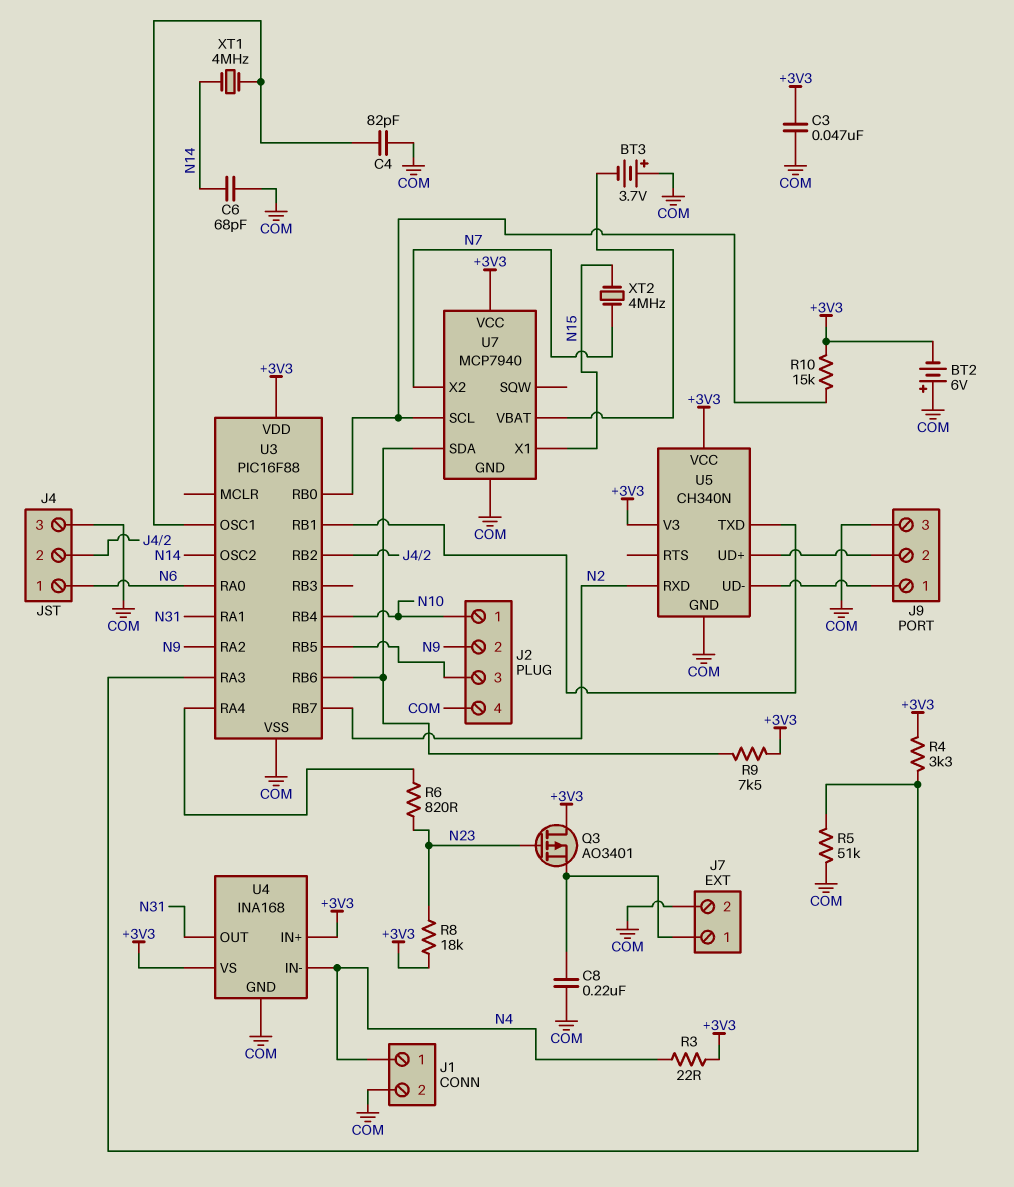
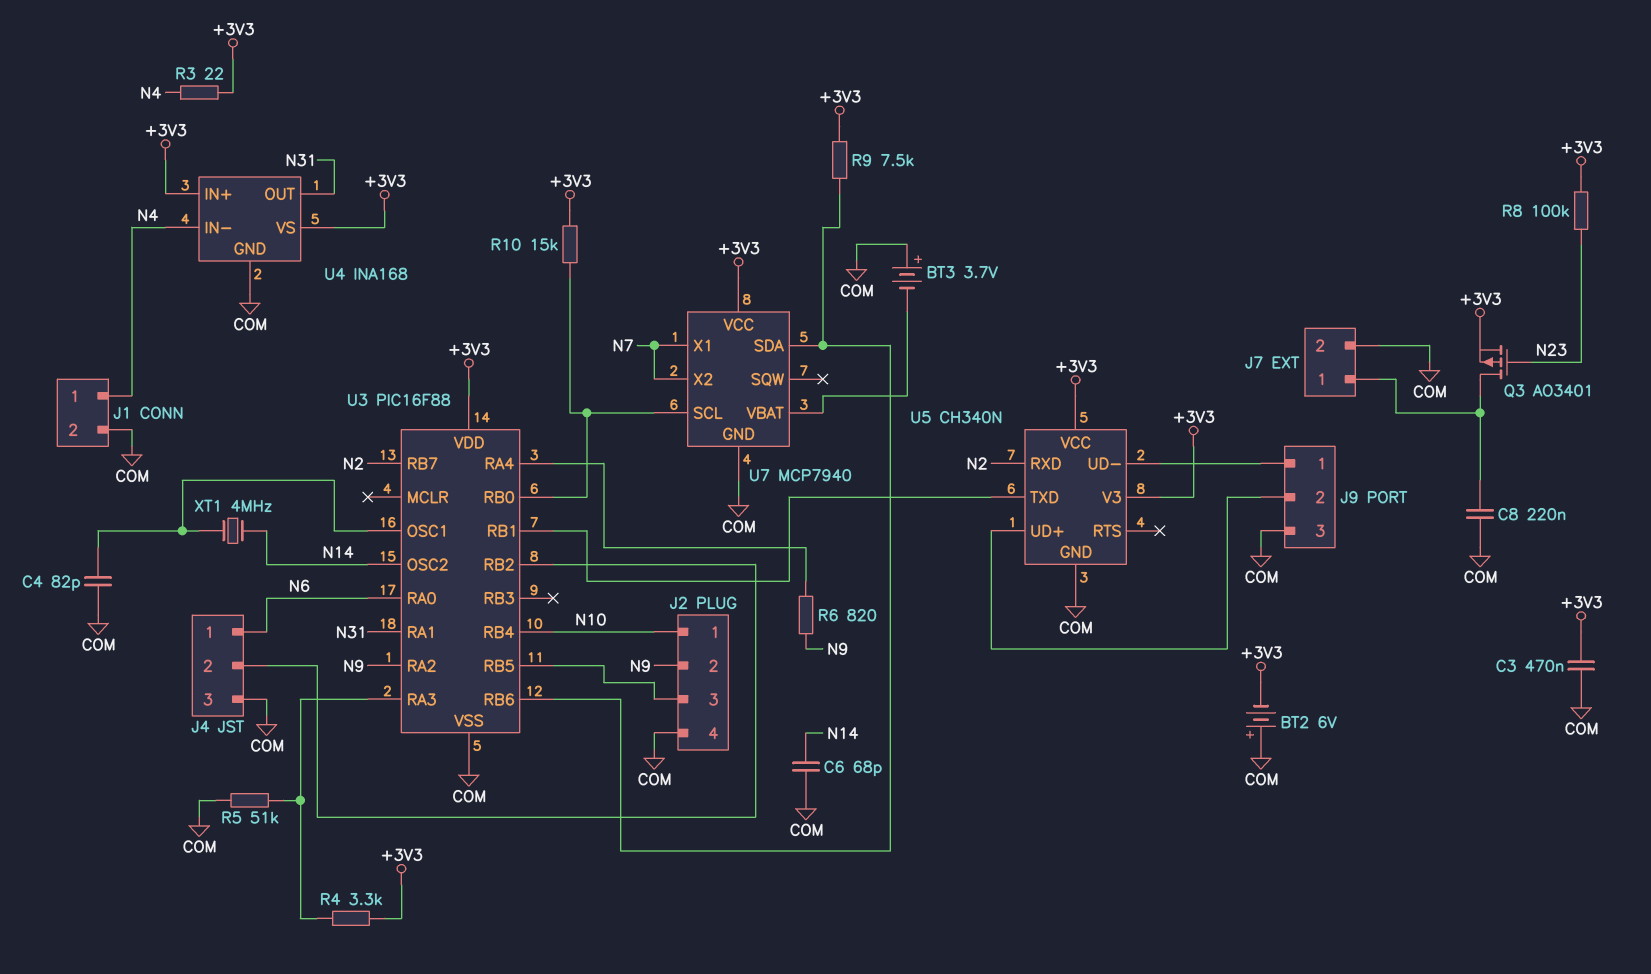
C3: 47nF (+3V3, COM) -> 470nF (+3V3, COM)
Q3: PMOS AO3401 (G N23, D +3V3, S J7/1) -> PMOS AO3401 (G N23, D J7/1, S +3V3)
R6: 820 (N23, U3/RA4) -> 820 (N9, U3/RA4)
R8: 18k (+3V3, N23) -> 100k (+3V3, N23)
U7 pin X1: N15 -> N7
XT2: 4MHz (N7, N15) -> none

